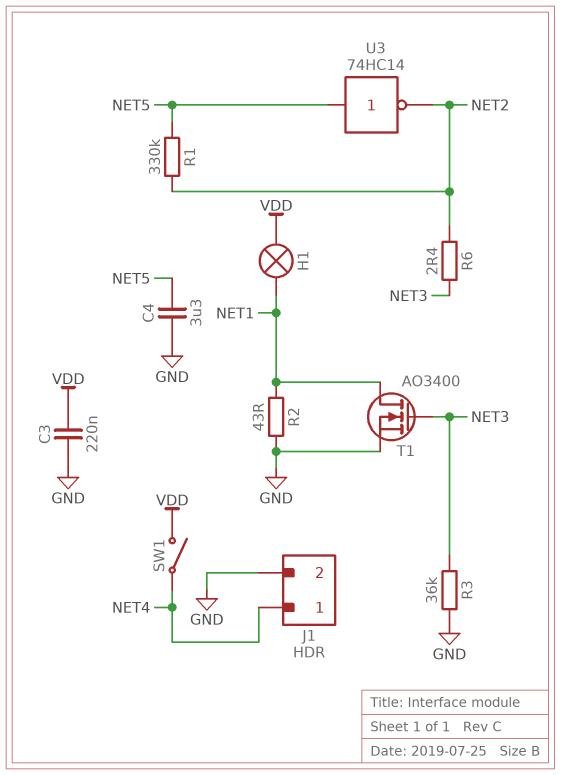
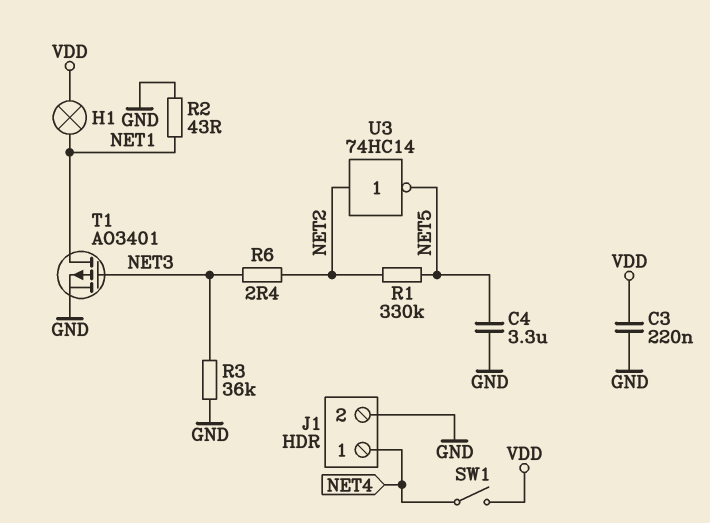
T1: NMOS AO3400 (G NET3, D NET1, S GND) -> PMOS AO3401 (G NET3, D NET1, S GND)
U3: NOT 74HC14 (in NET5, out NET2) -> NOT 74HC14 (in NET2, out NET5)

